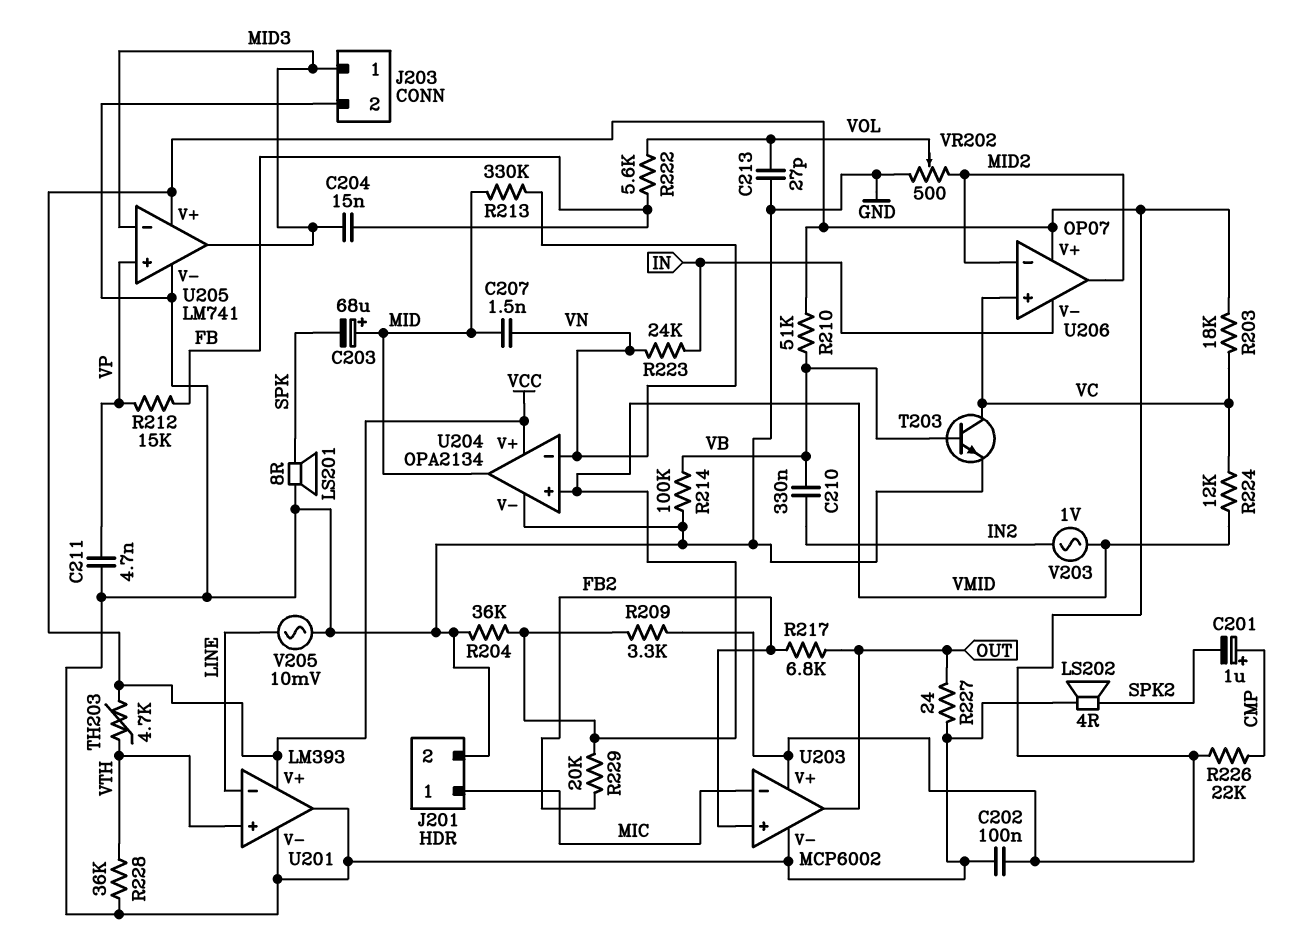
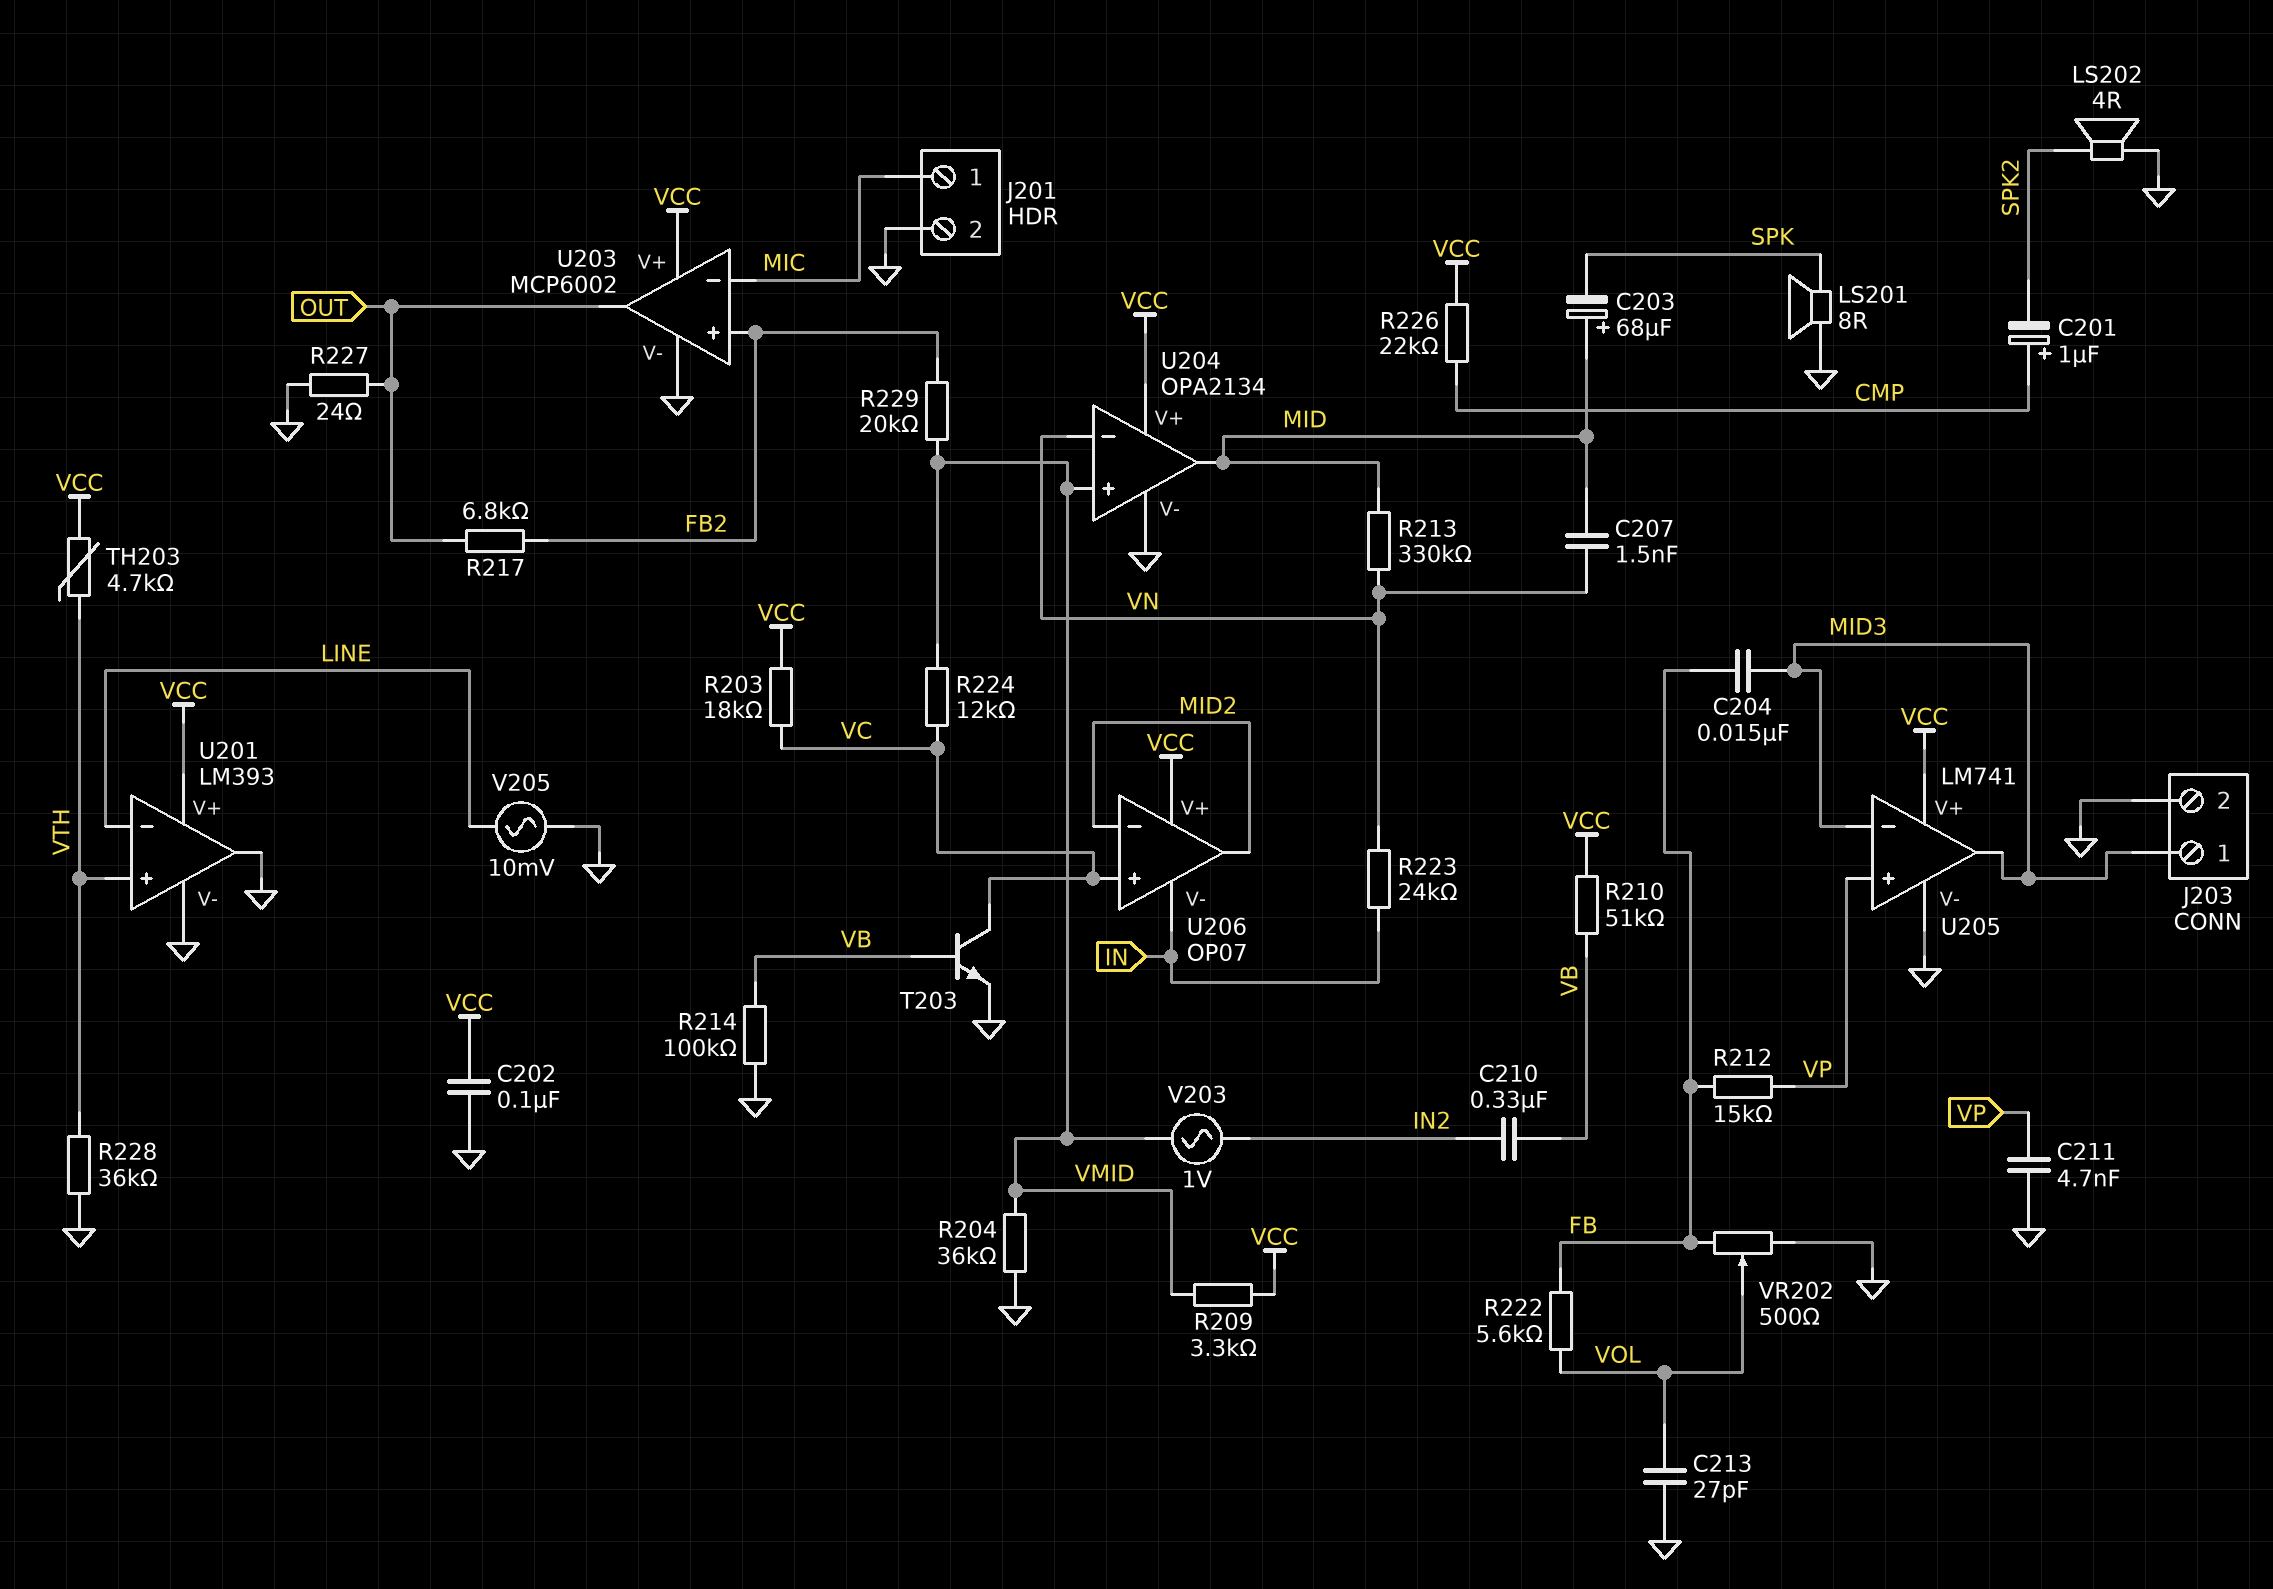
VR202: 500 (GND, MID2, wiper VOL) -> 500 (FB, GND, wiper VOL)

